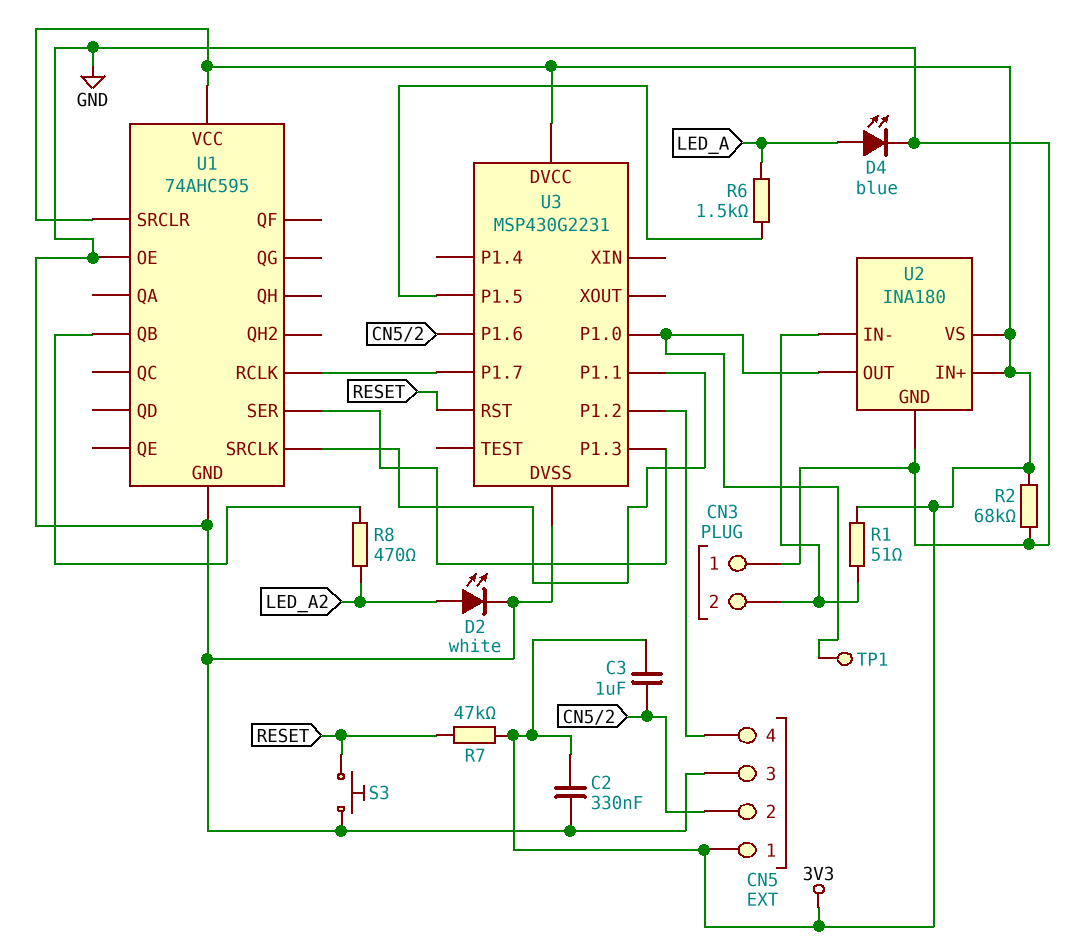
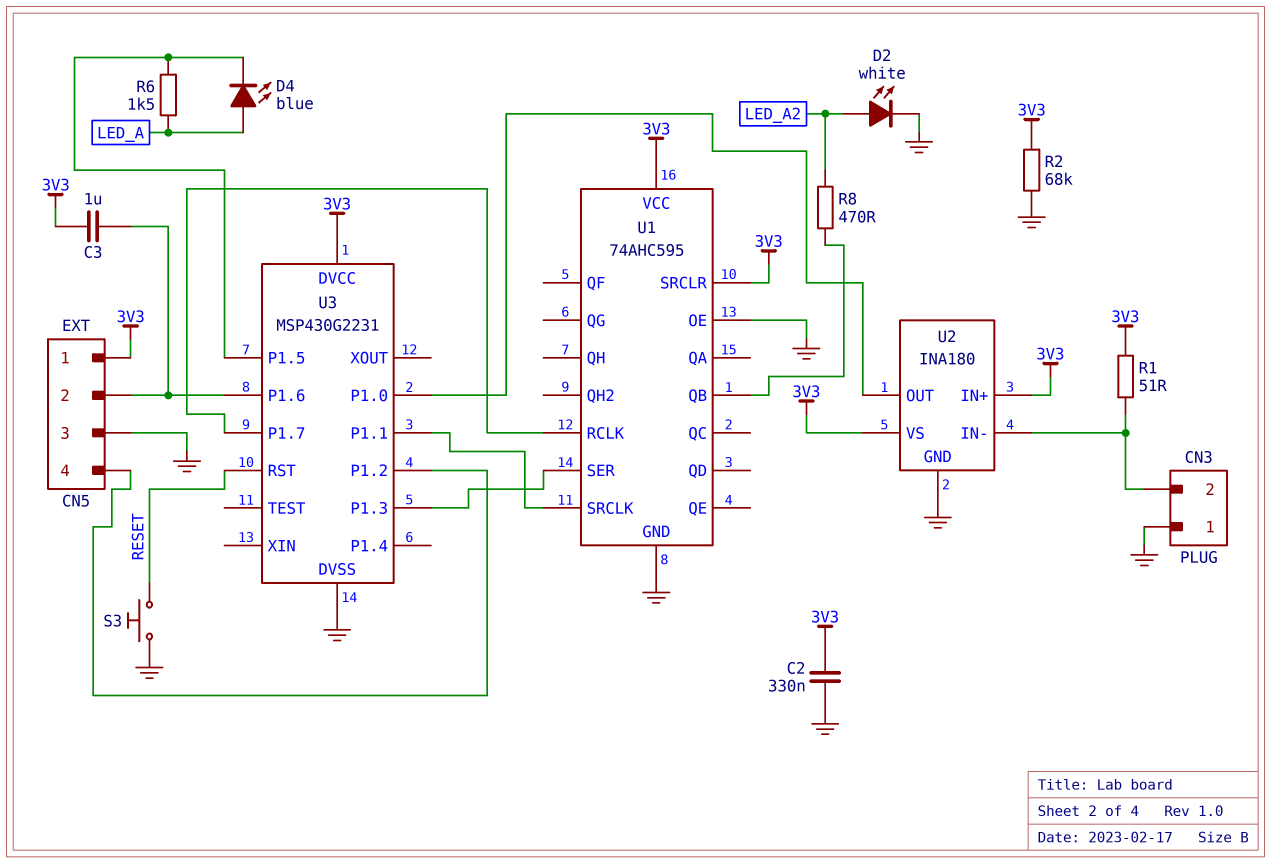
D4: LED blue (A LED_A, K GND) -> LED blue (A LED_A, K U3/P1.5)
R7: 47k (3V3, RESET) -> none
TP1: test point (U2/OUT) -> none

